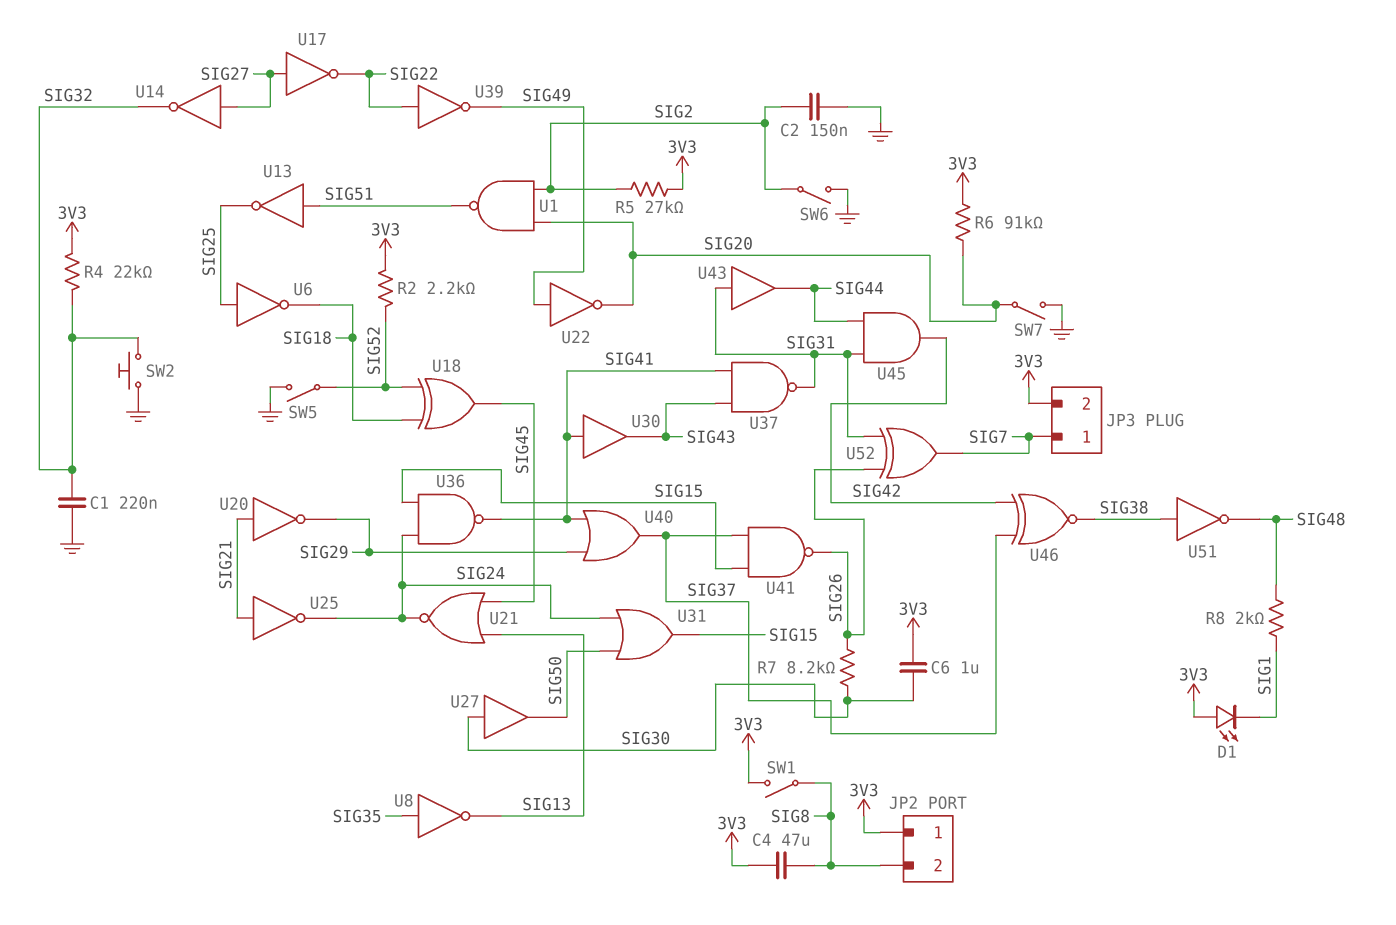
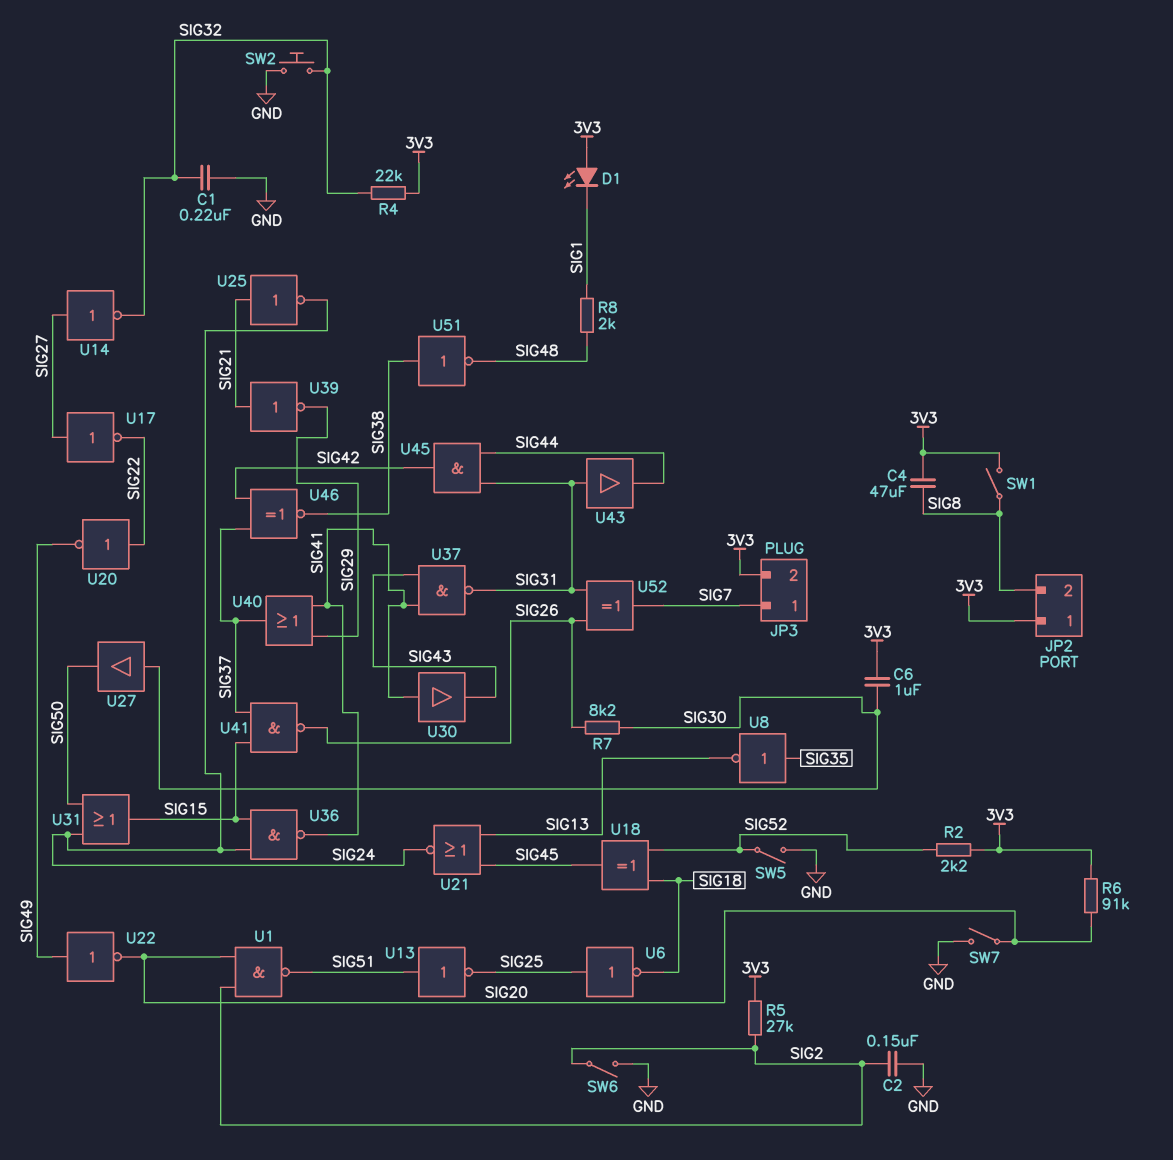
U20: NOT (in SIG21, out SIG29) -> NOT (in SIG22, out SIG49)
U39: NOT (in SIG22, out SIG49) -> NOT (in SIG21, out SIG29)

